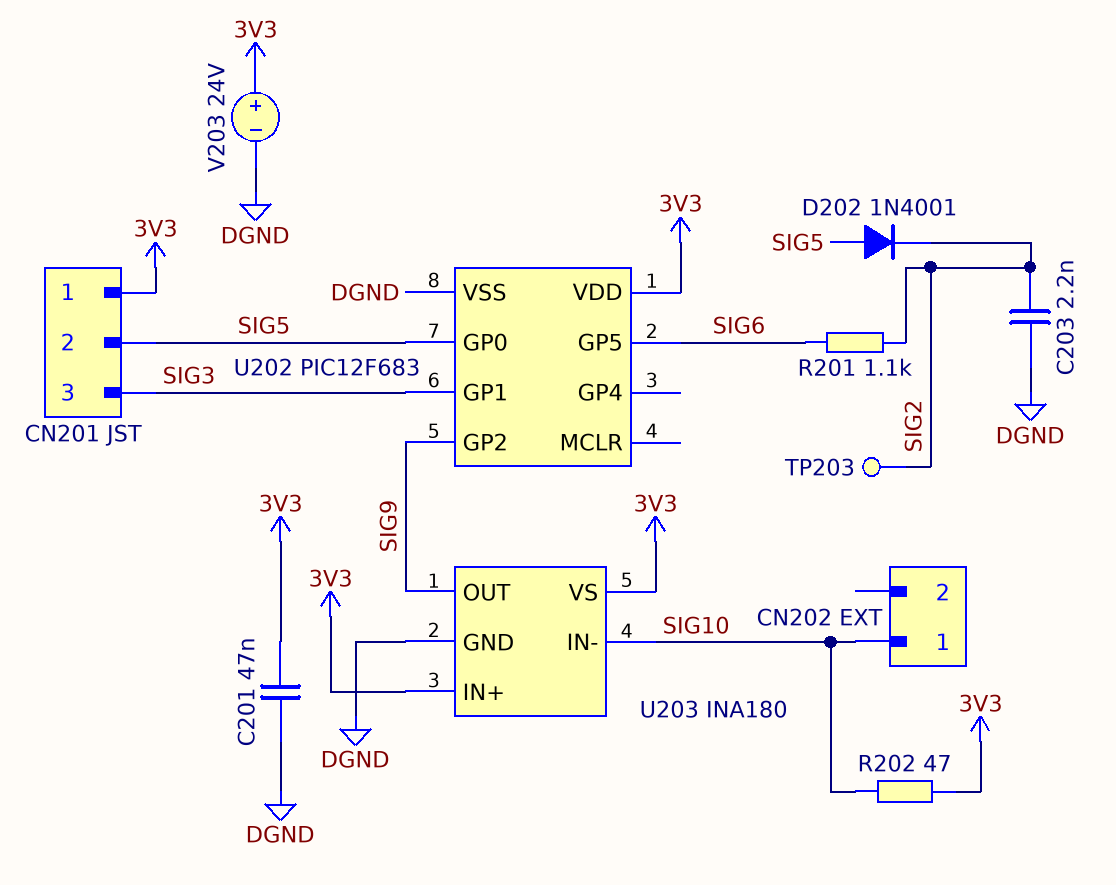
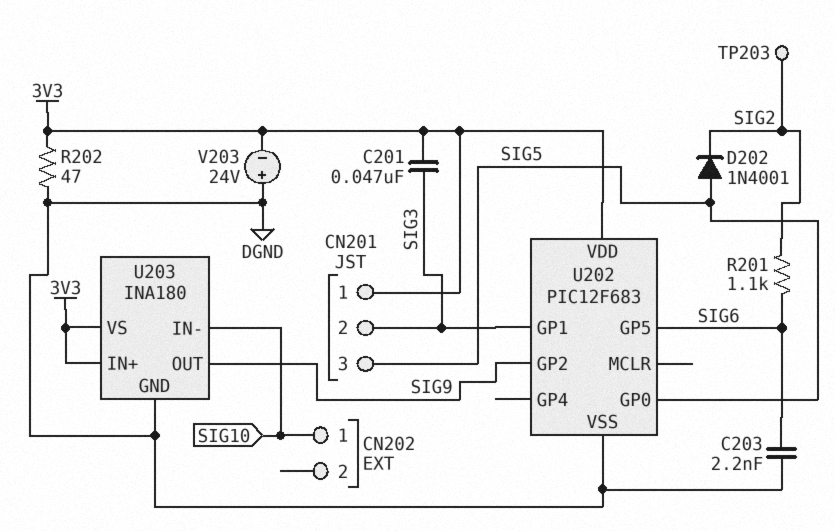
C201: 47nF (3V3, DGND) -> 47nF (3V3, SIG3)
C203: 2.2nF (DGND, SIG2) -> 2.2nF (DGND, SIG6)
CN201 pin 2: SIG5 -> SIG3
CN201 pin 3: SIG3 -> SIG5
R202: 47 (3V3, SIG10) -> 47 (3V3, DGND)
V203: 24V (plus 3V3, minus DGND) -> 24V (plus DGND, minus 3V3)

